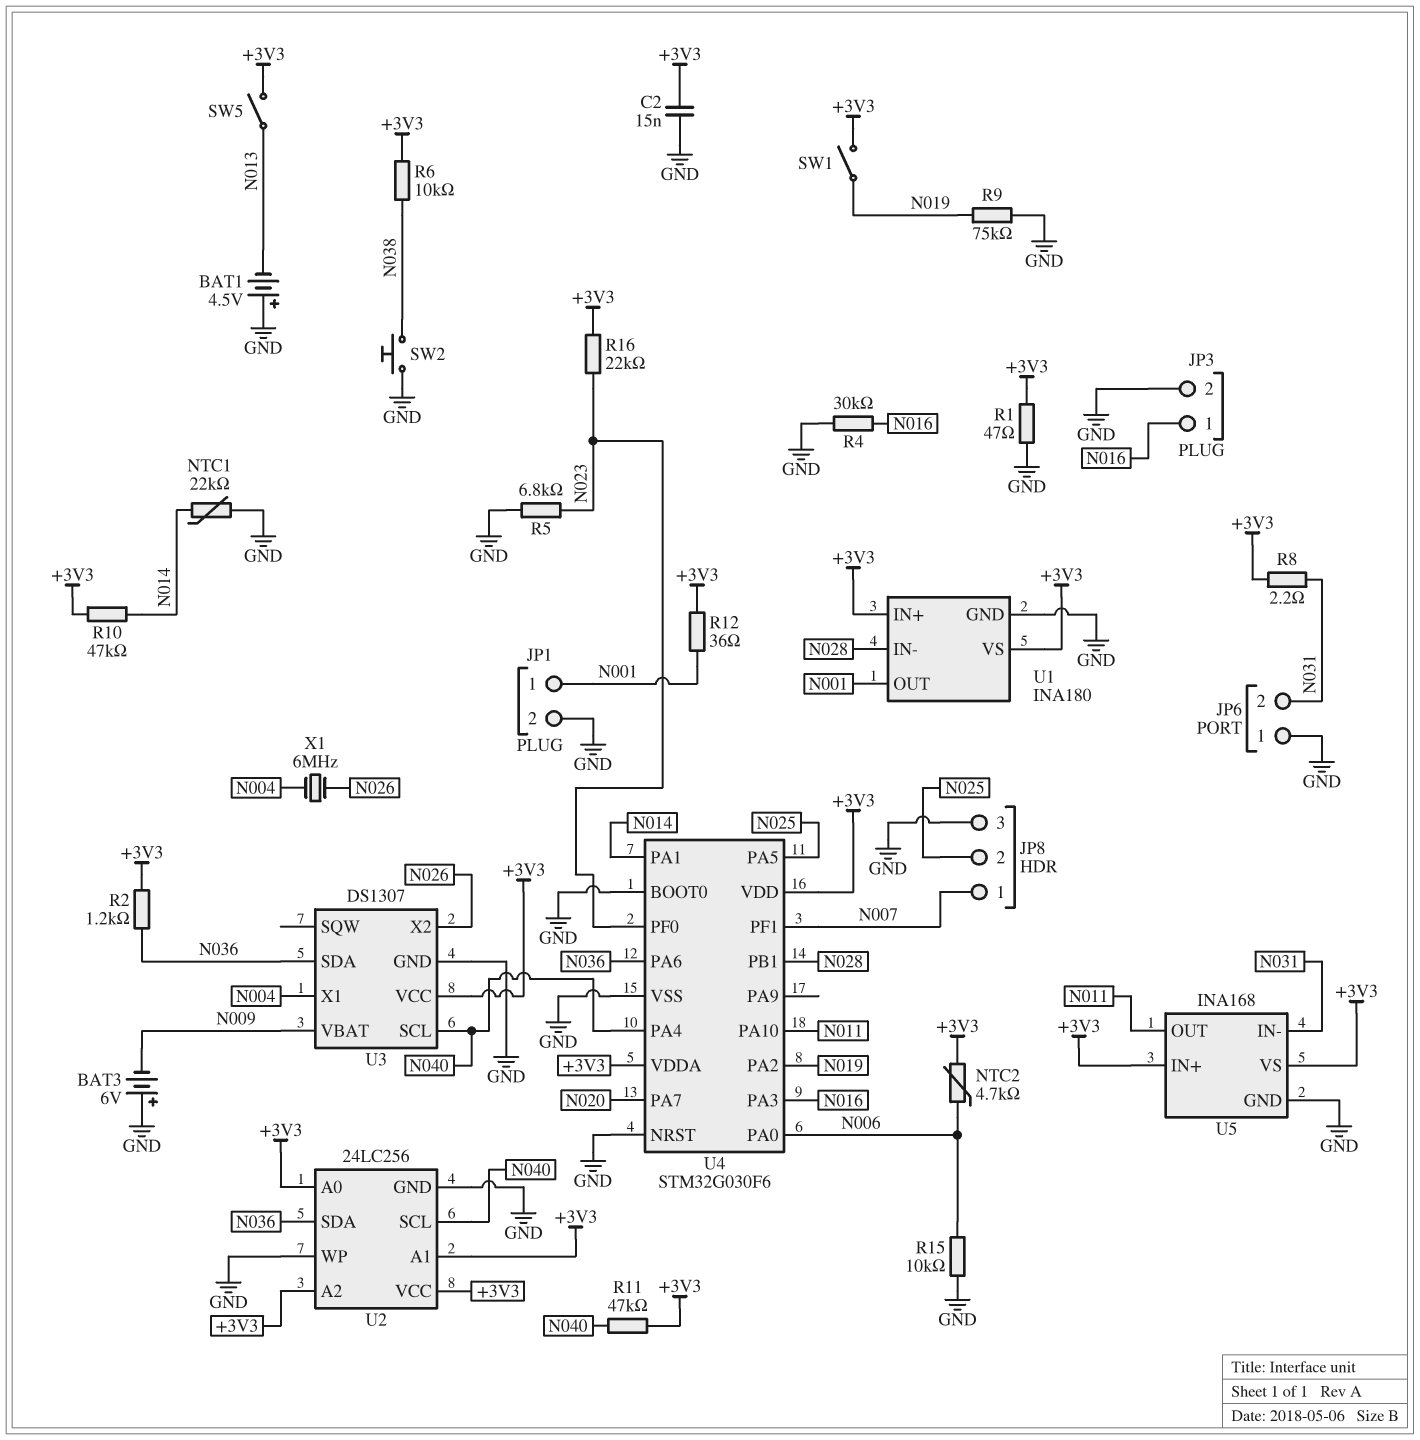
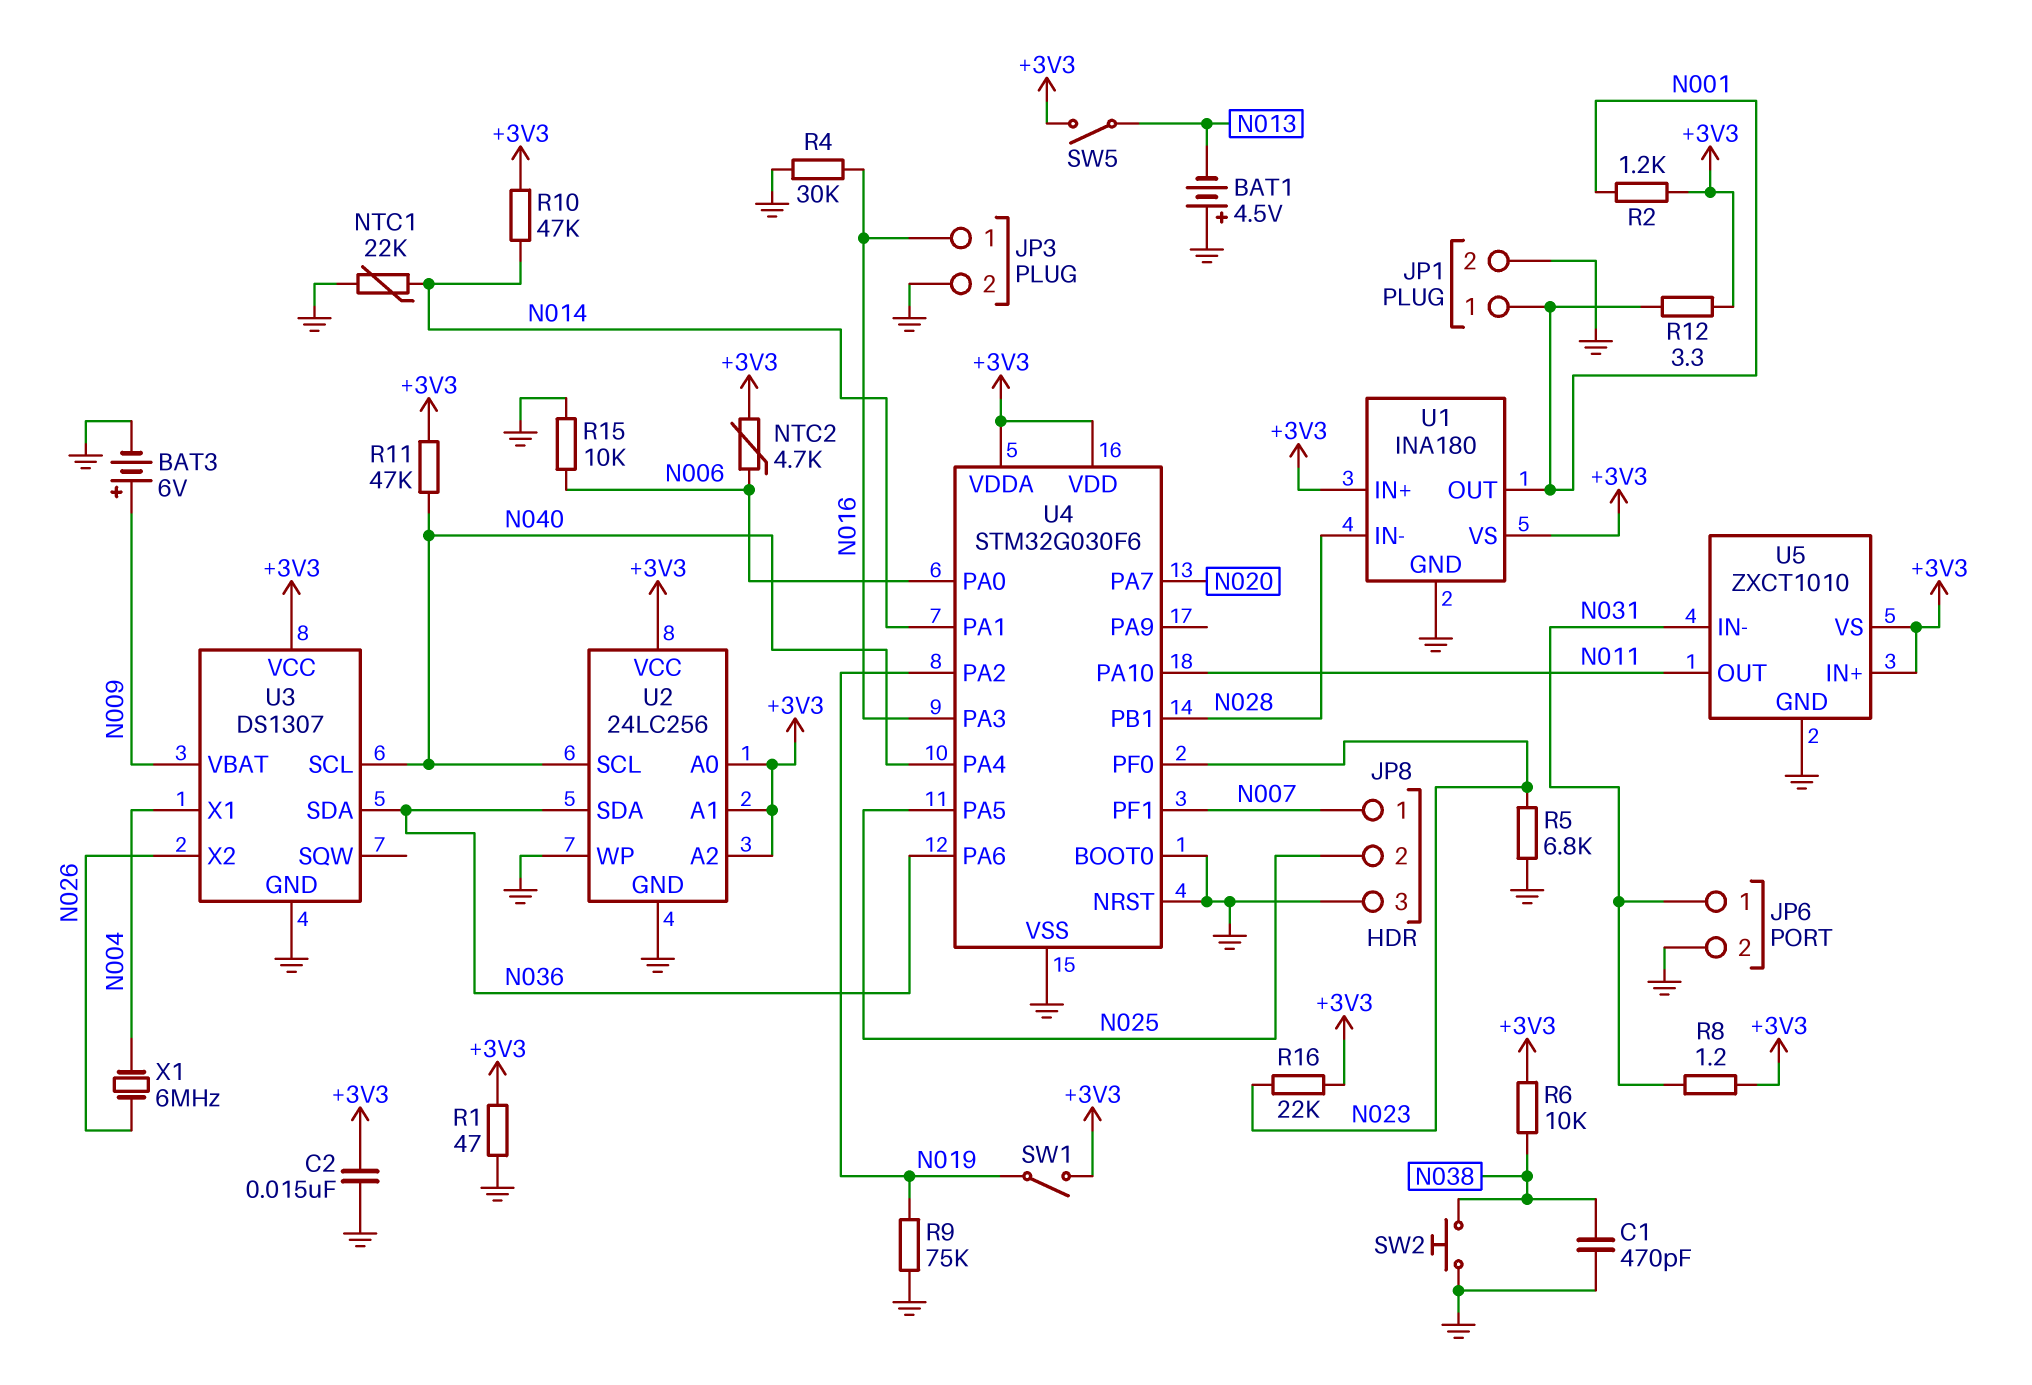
BAT3: 6V (plus GND, minus N009) -> 6V (plus N009, minus GND)
C1: none -> 470pF (GND, N038)
JP6 pin 1: GND -> N031
JP6 pin 2: N031 -> GND
R2: 1.2k (+3V3, N036) -> 1.2k (+3V3, N001)
R8: 2.2 (+3V3, N031) -> 1.2 (+3V3, N031)
R12: 36 (+3V3, N001) -> 3.3 (+3V3, N001)
U5: INA168 -> ZXCT1010

